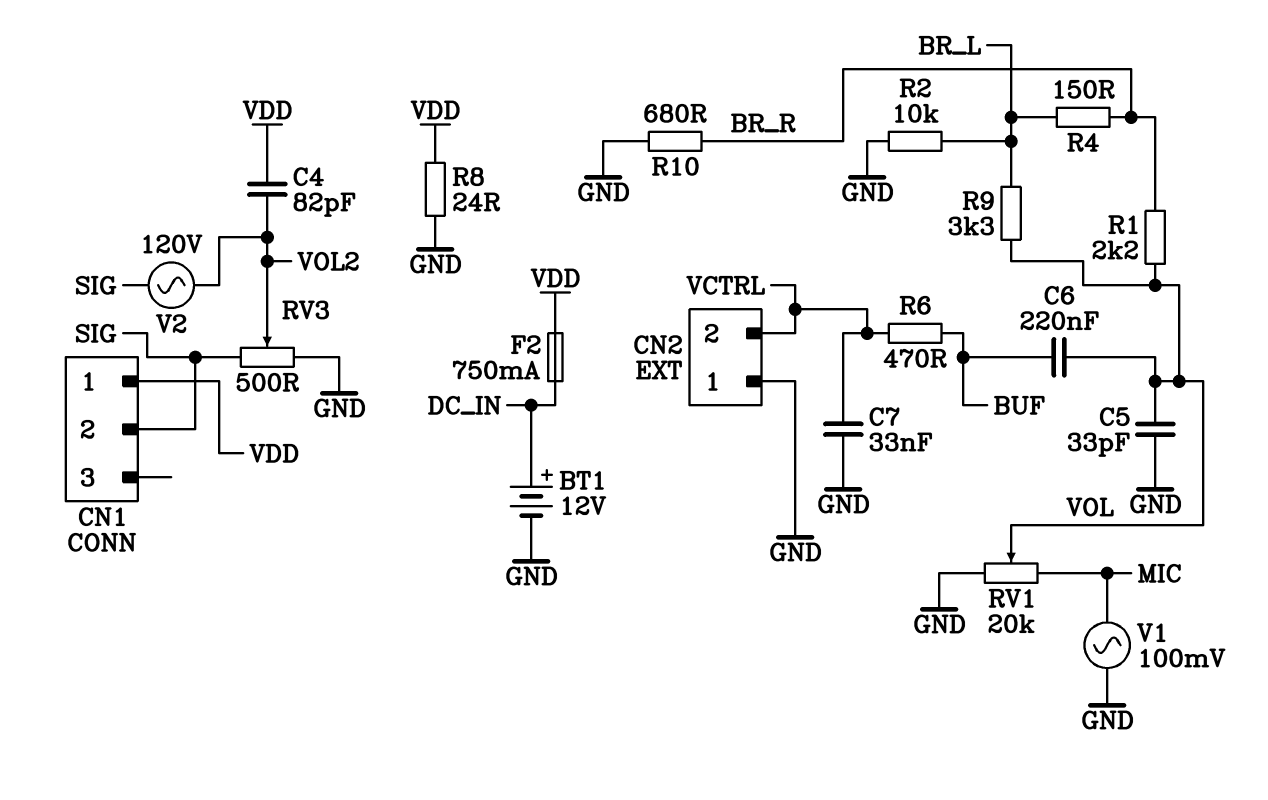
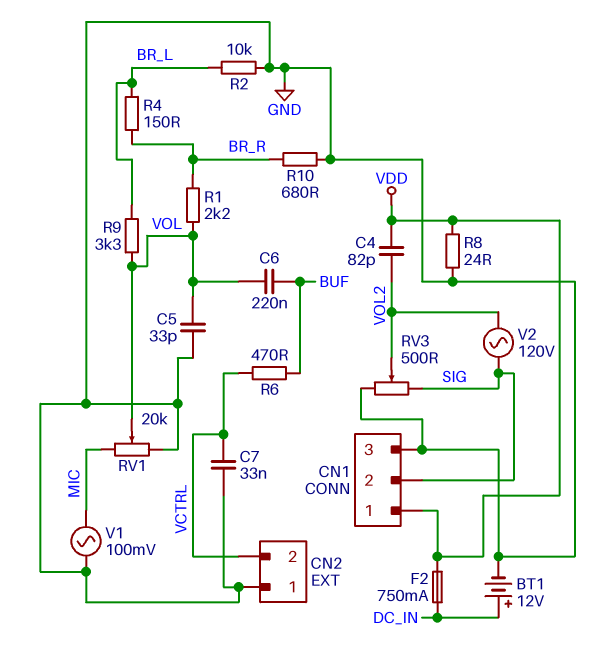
CN1 pin 3: none -> GND

